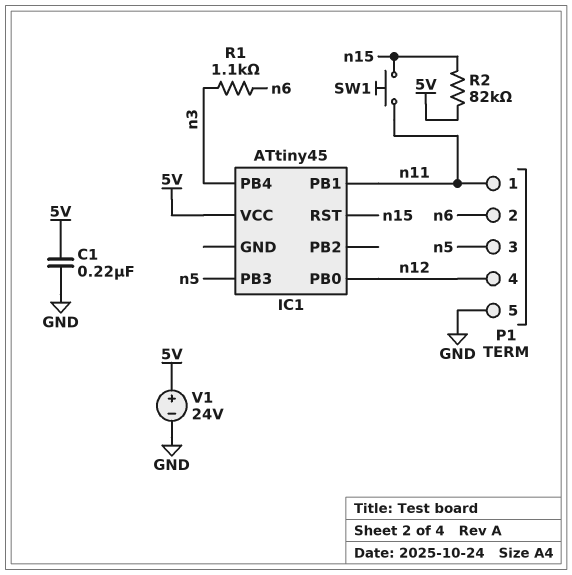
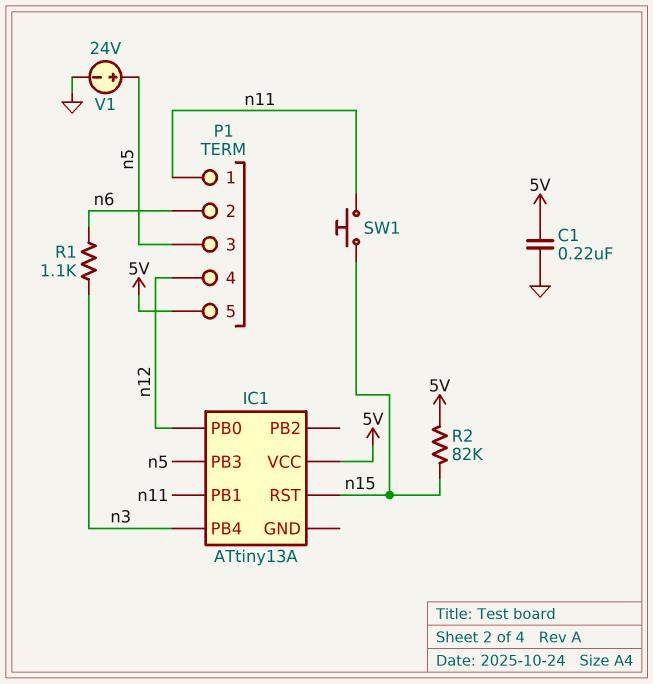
IC1: ATtiny45 -> ATtiny13A
P1 pin 5: GND -> 5V
V1: 24V (plus 5V, minus GND) -> 24V (plus n5, minus GND)

